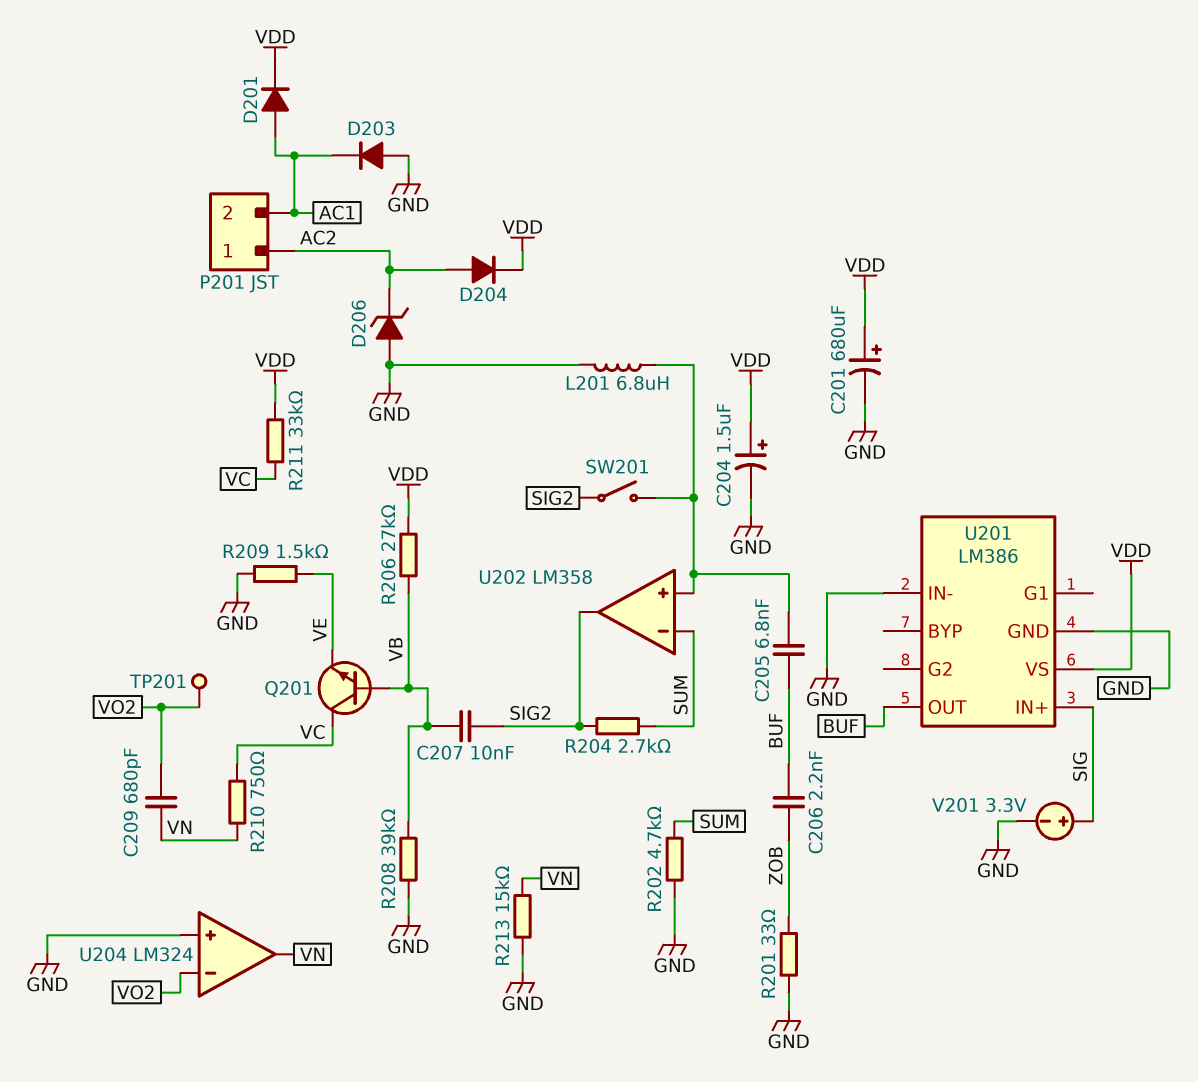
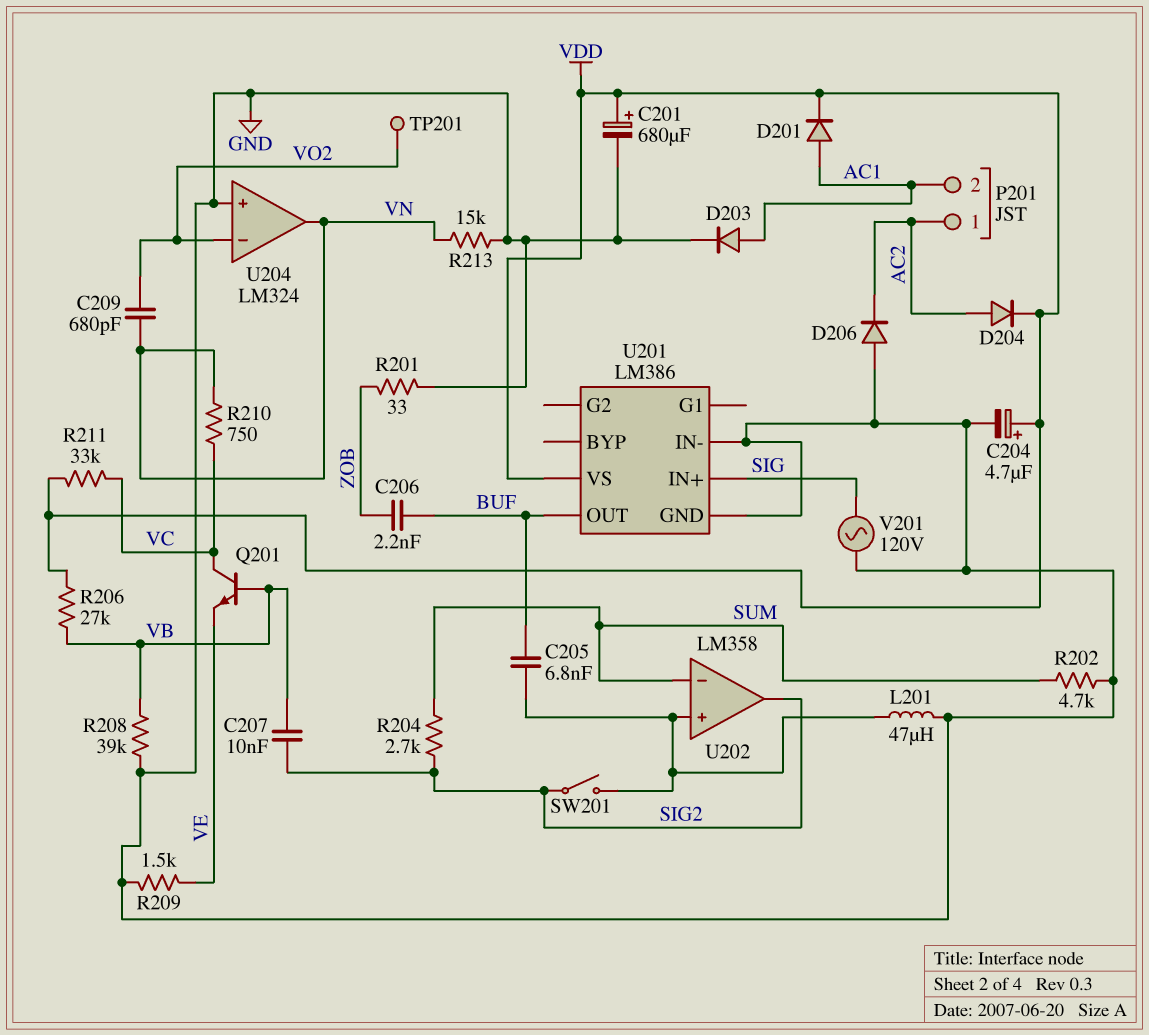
C204: 1.5uF (plus VDD, minus GND) -> 4.7uF (plus VDD, minus GND)
D203: diode (A GND, K AC1) -> diode (A AC1, K GND)
D206: zener (A GND, K AC2) -> diode (A GND, K AC2)
L201: 6.8uH (GND, U202/in+) -> 47uH (GND, U202/in+)
V201: 3.3V (plus SIG, minus GND) -> AC 120V (GND, SIG)

